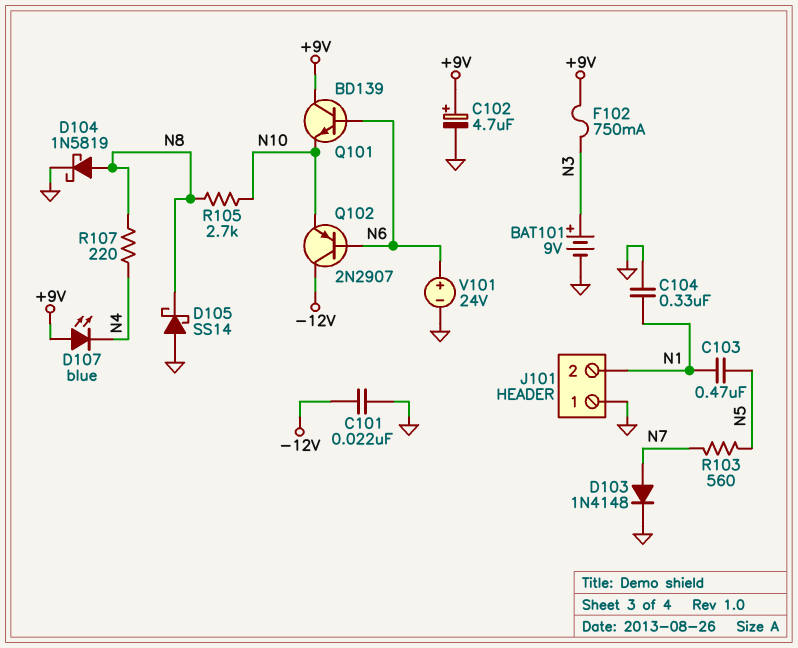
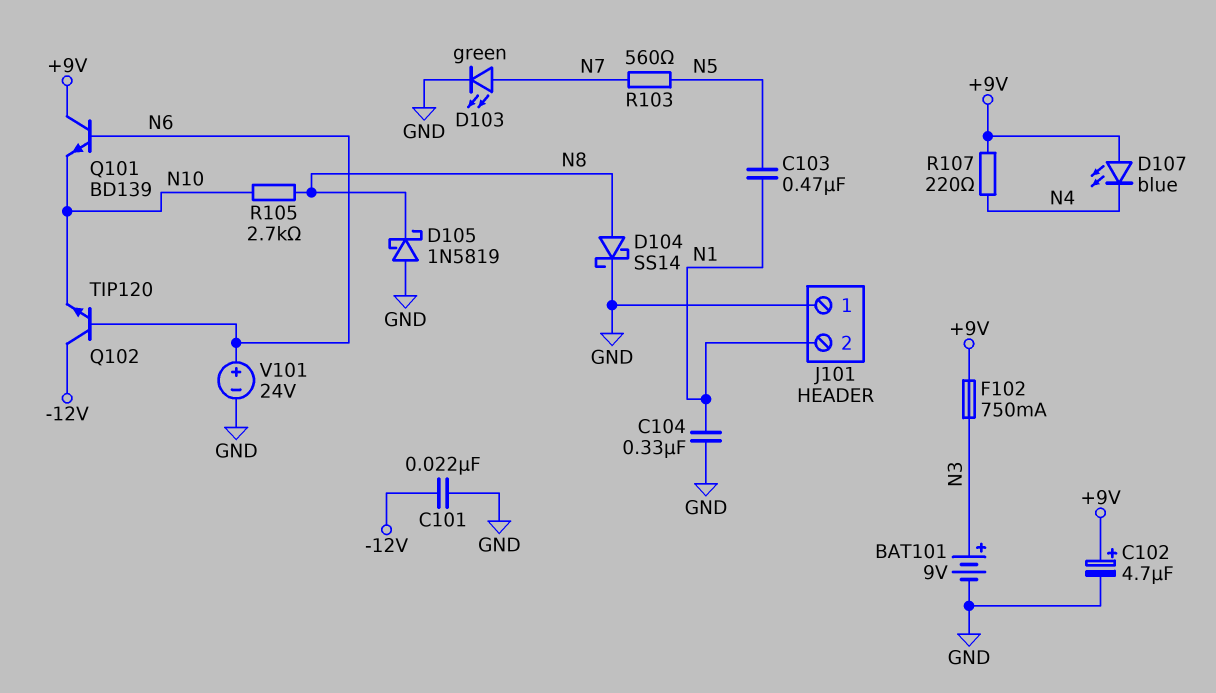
D103: diode 1N4148 (A N7, K GND) -> LED green (A N7, K GND)
D104: schottky 1N5819 (A N8, K GND) -> schottky SS14 (A N8, K GND)
D105: schottky SS14 (A GND, K N8) -> schottky 1N5819 (A GND, K N8)
Q102: PNP 2N2907 (B N6, C -12V, E N10) -> NPN TIP120 (B N6, C -12V, E N10)
R107: 220 (N4, N8) -> 220 (+9V, N4)

